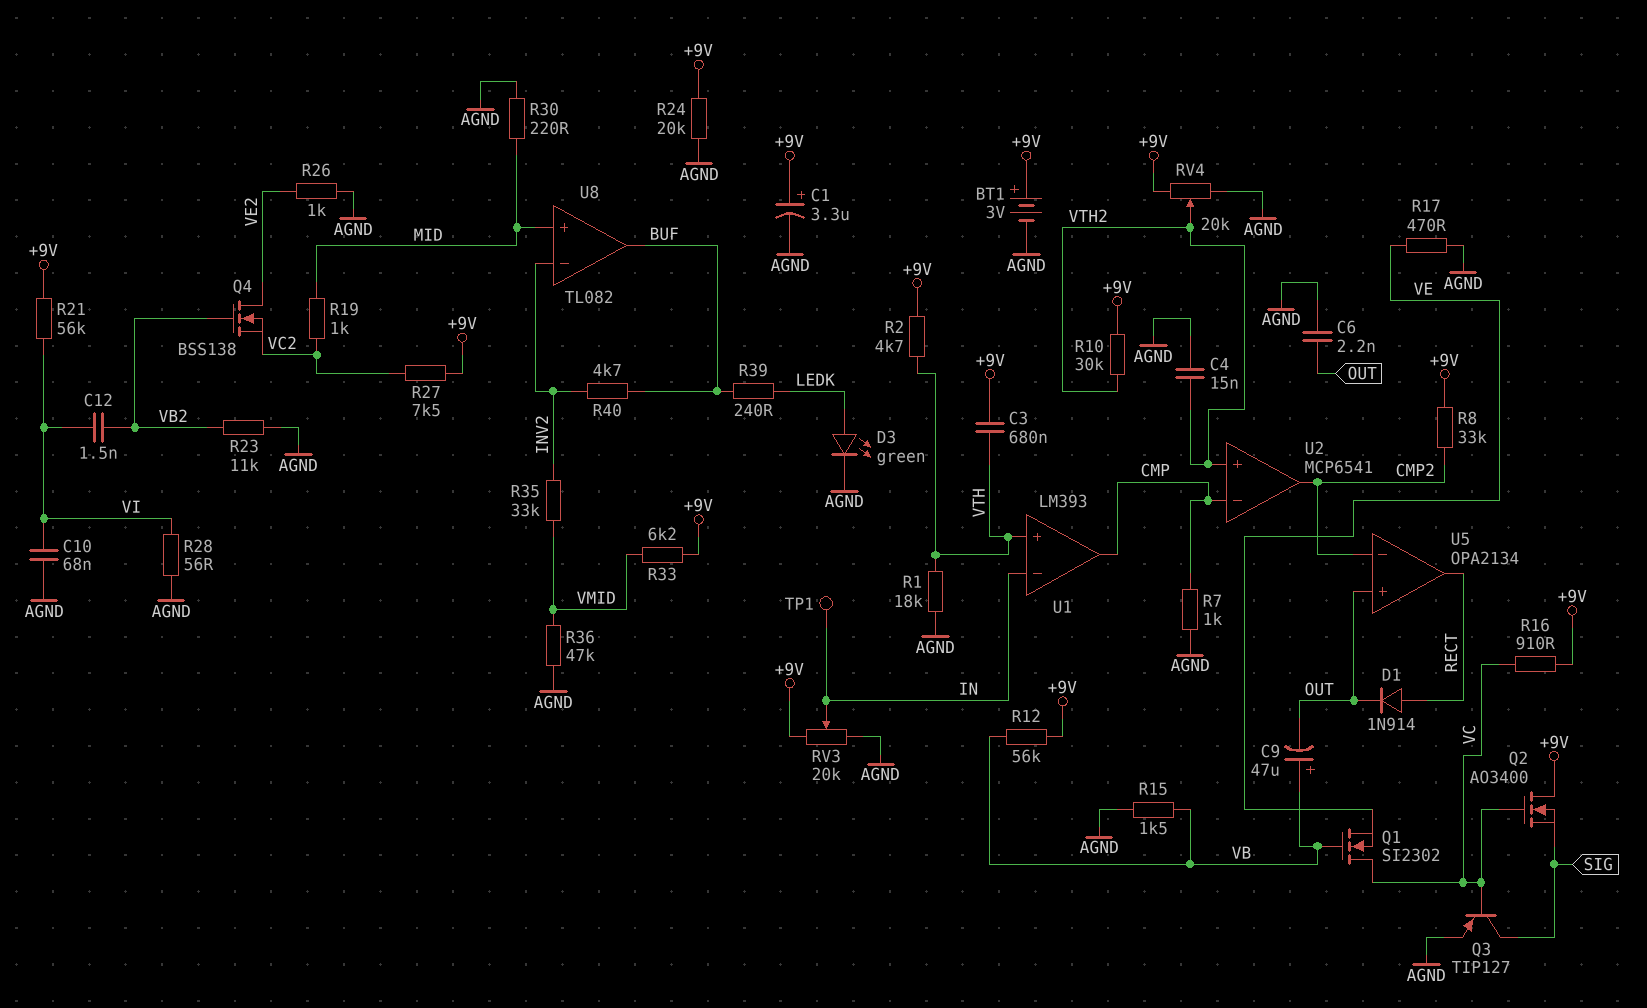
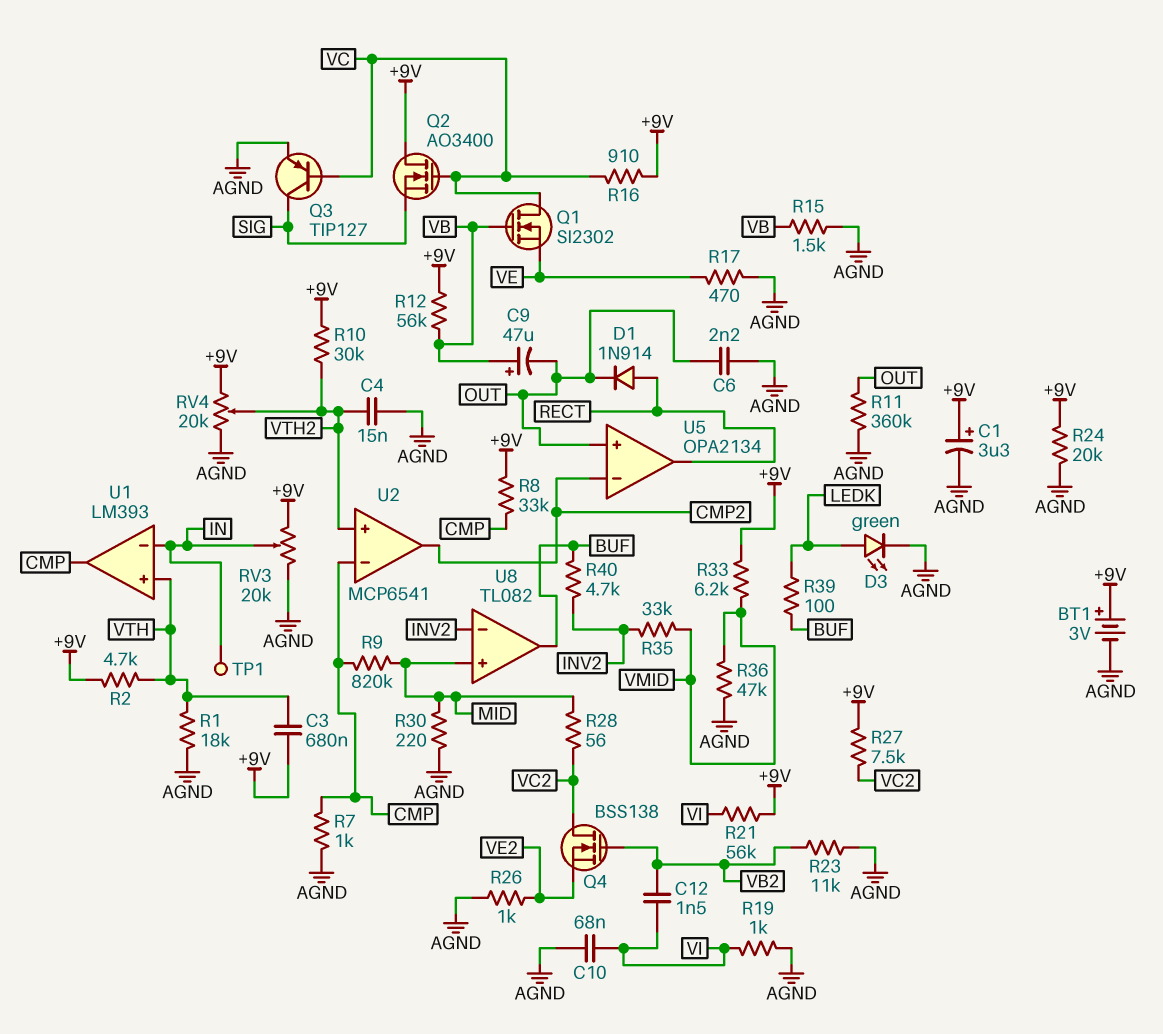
Q4: NMOS BSS138 (G VB2, D VE2, S VC2) -> NMOS BSS138 (G VB2, D VC2, S VE2)
R8: 33k (+9V, CMP2) -> 33k (+9V, CMP)
R9: none -> 820k (CMP, MID)
R11: none -> 360k (AGND, OUT)
R19: 1k (MID, VC2) -> 1k (AGND, VI)
R28: 56 (AGND, VI) -> 56 (MID, VC2)
R39: 240 (BUF, LEDK) -> 100 (BUF, LEDK)

